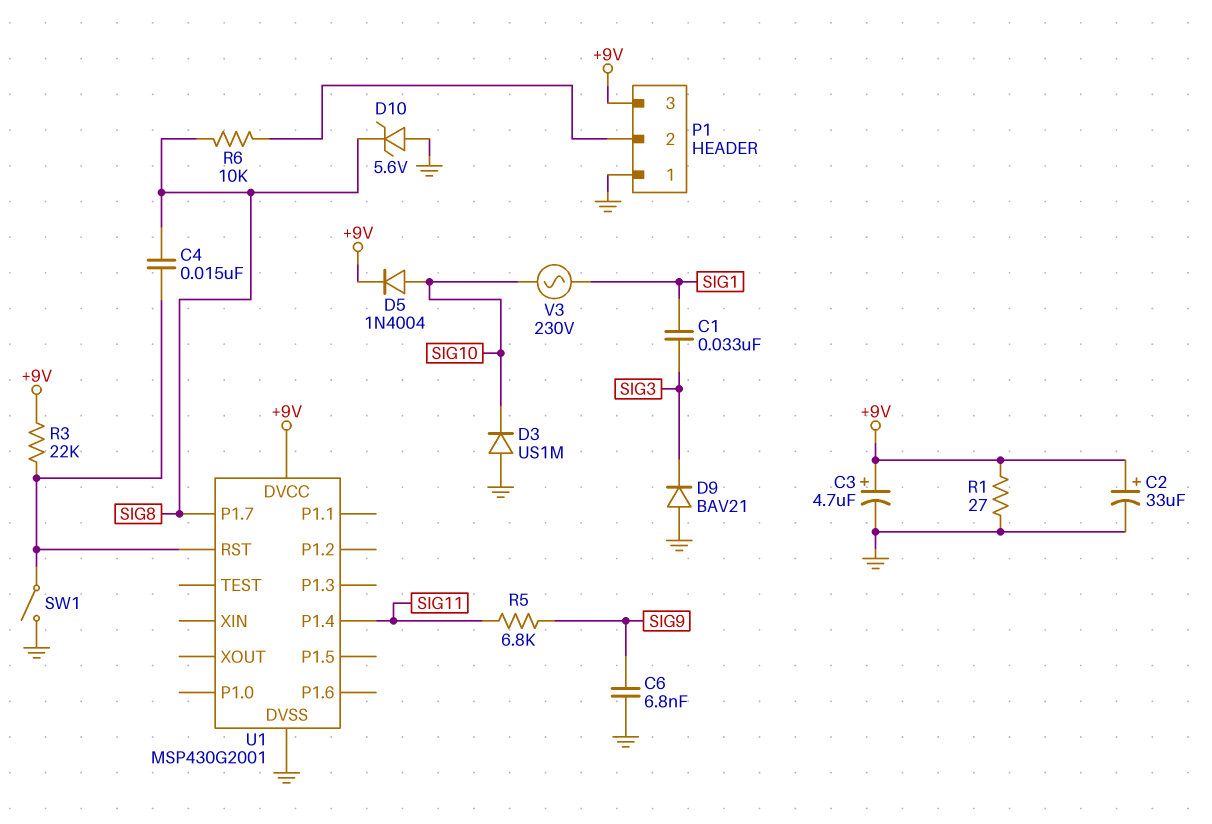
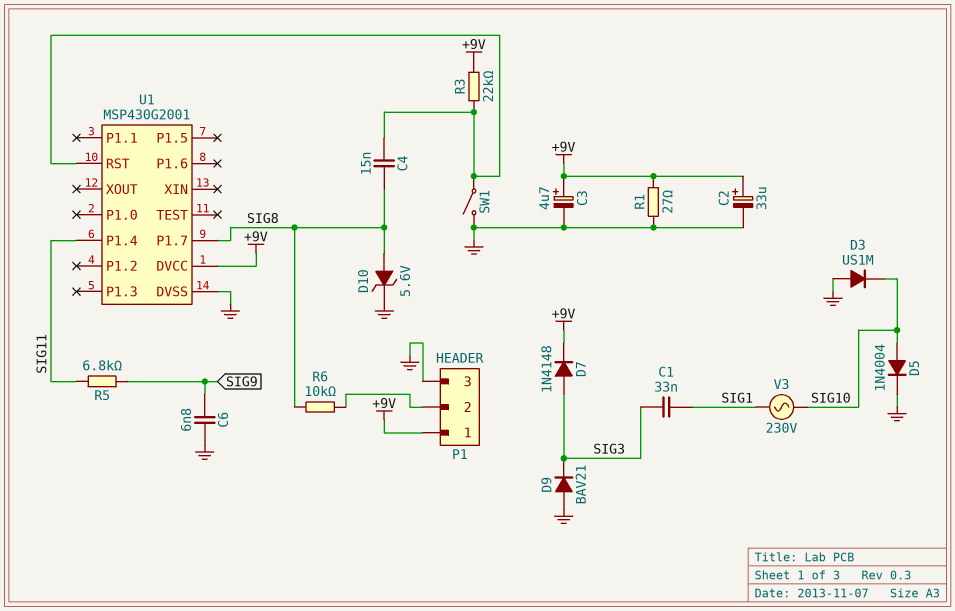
D5: diode 1N4004 (A SIG10, K +9V) -> diode 1N4004 (A SIG10, K GND)
D7: none -> diode 1N4148 (A SIG3, K +9V)
D10: zener 5.6V (A GND, K SIG8) -> zener 5.6V (A SIG8, K GND)
P1 pin 1: GND -> +9V
P1 pin 3: +9V -> GND

